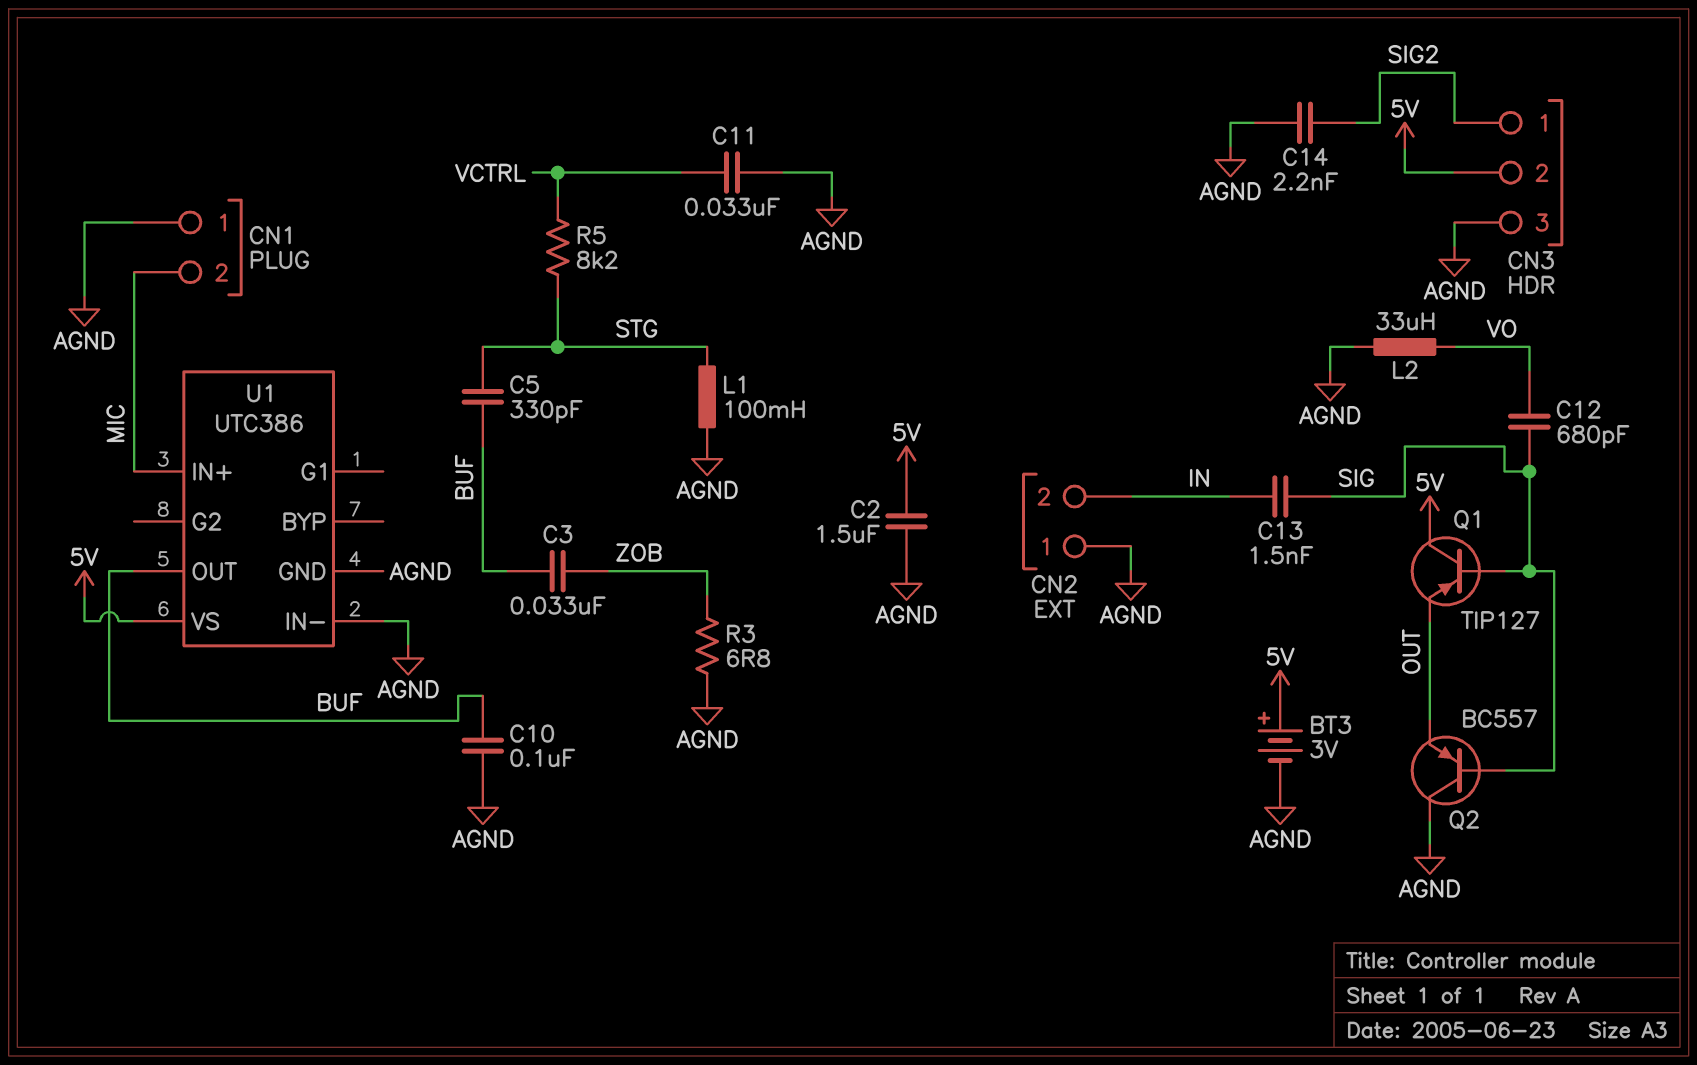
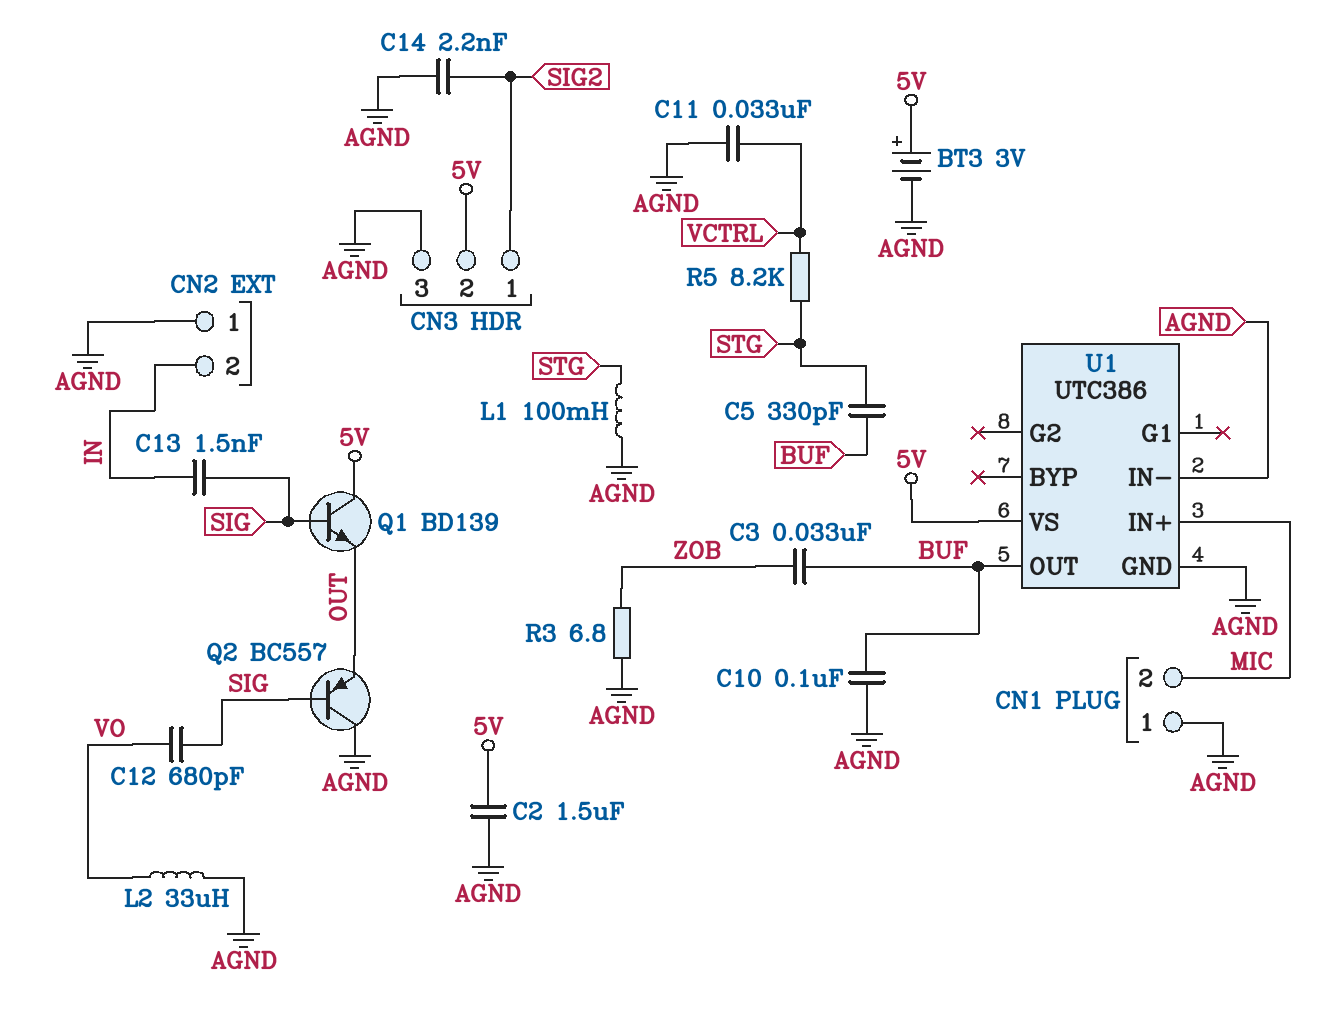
Q1: PNP TIP127 (B SIG, C 5V, E OUT) -> NPN BD139 (B SIG, C 5V, E OUT)

